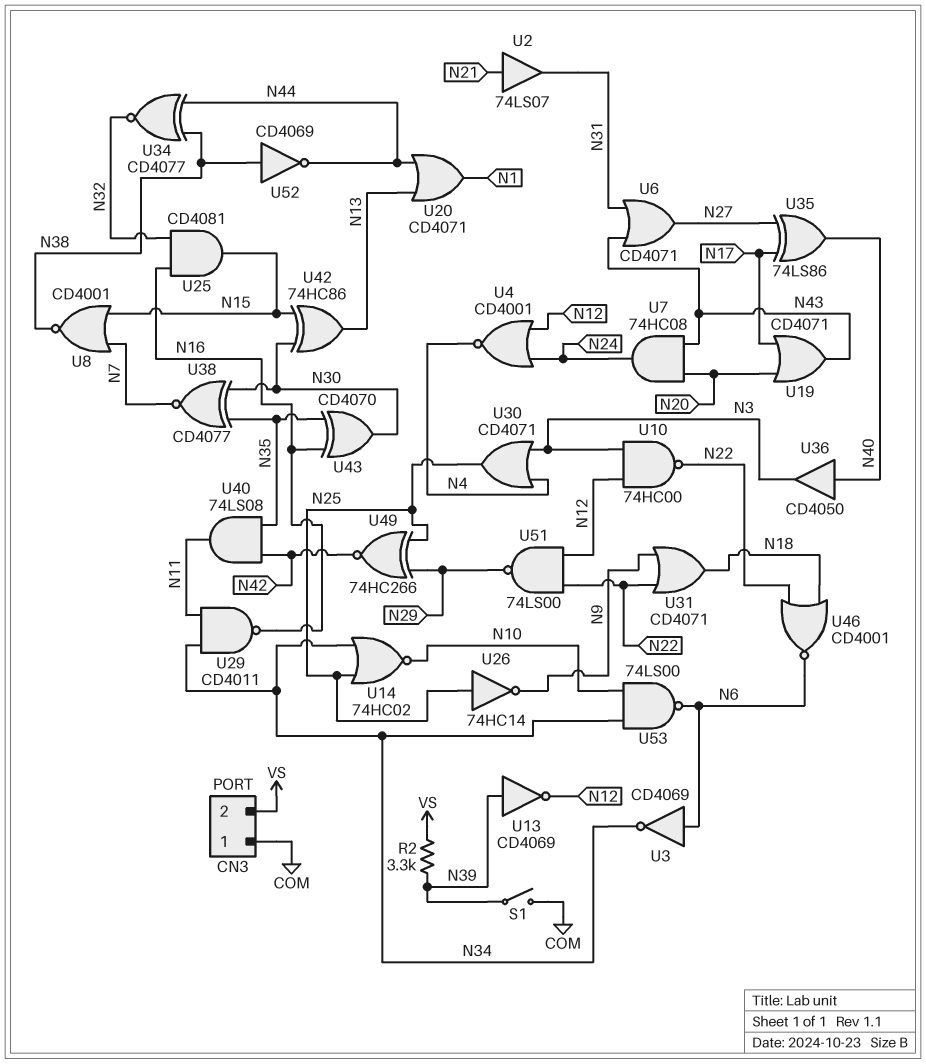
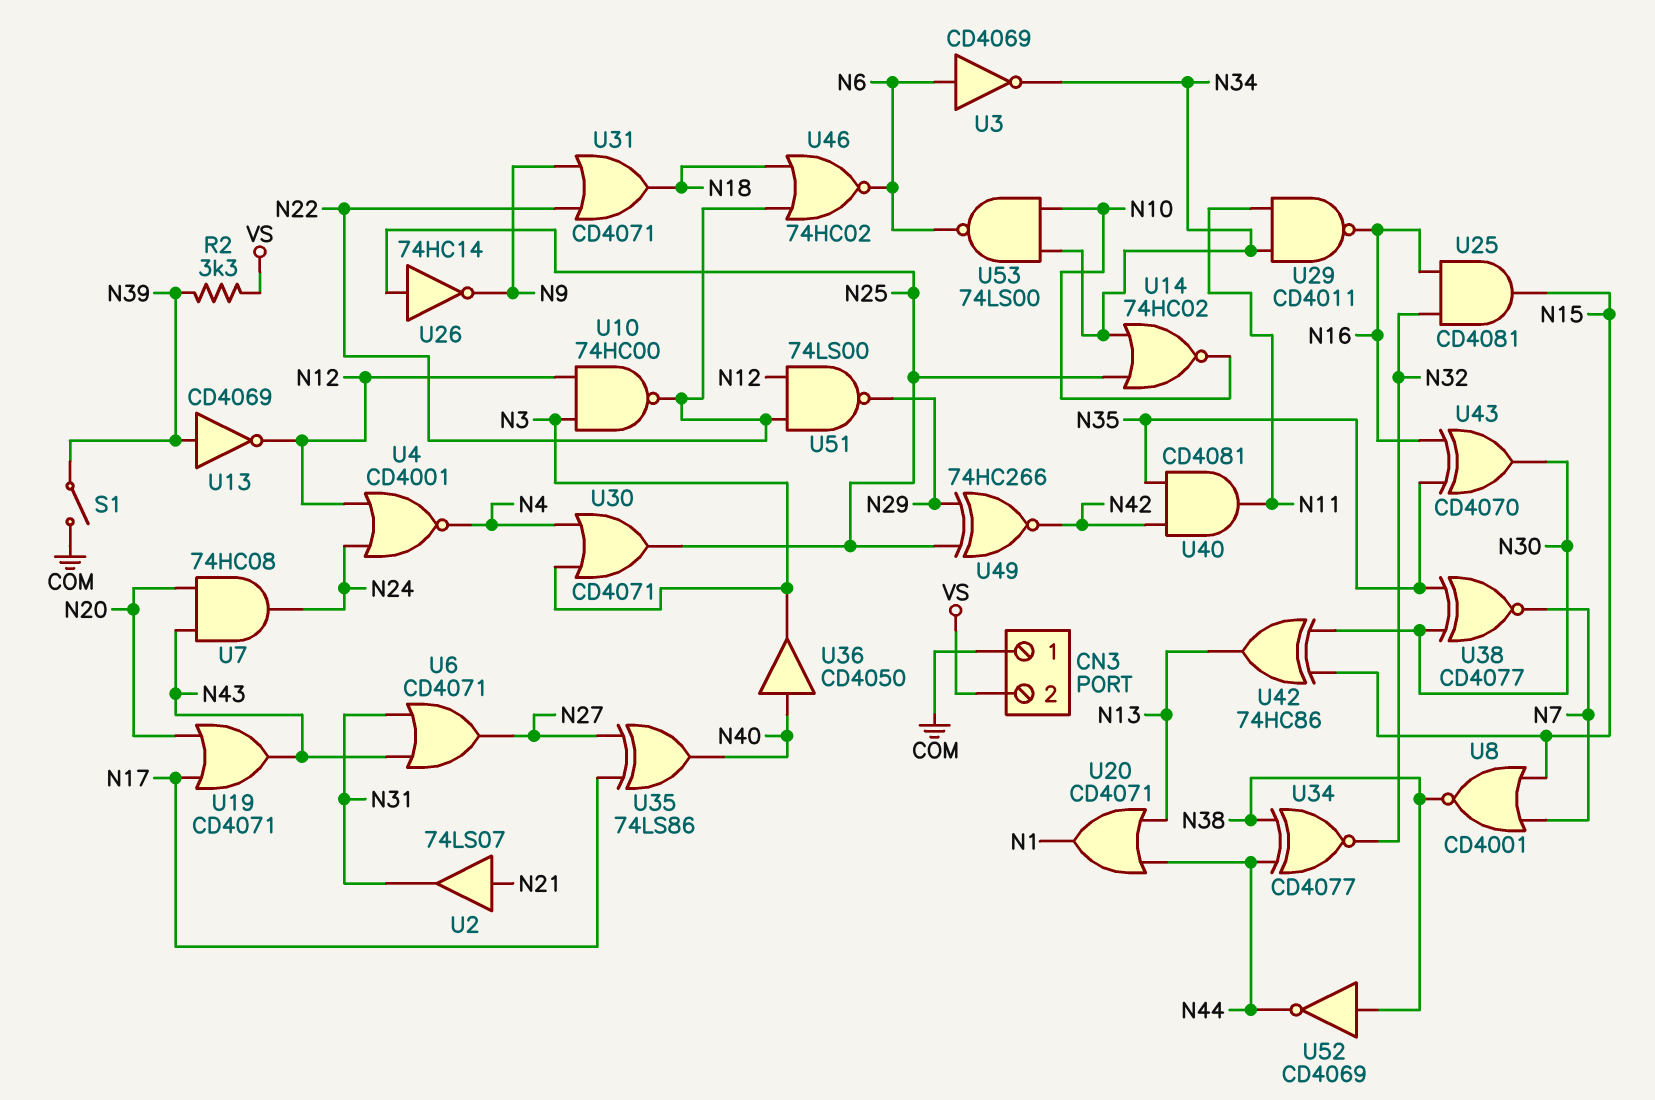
U40: AND 74LS08 (in N35, in N42, out N11) -> AND CD4081 (in N35, in N42, out N11)
U46: NOR CD4001 (in N18, in N22, out N6) -> NOR 74HC02 (in N18, in N22, out N6)

